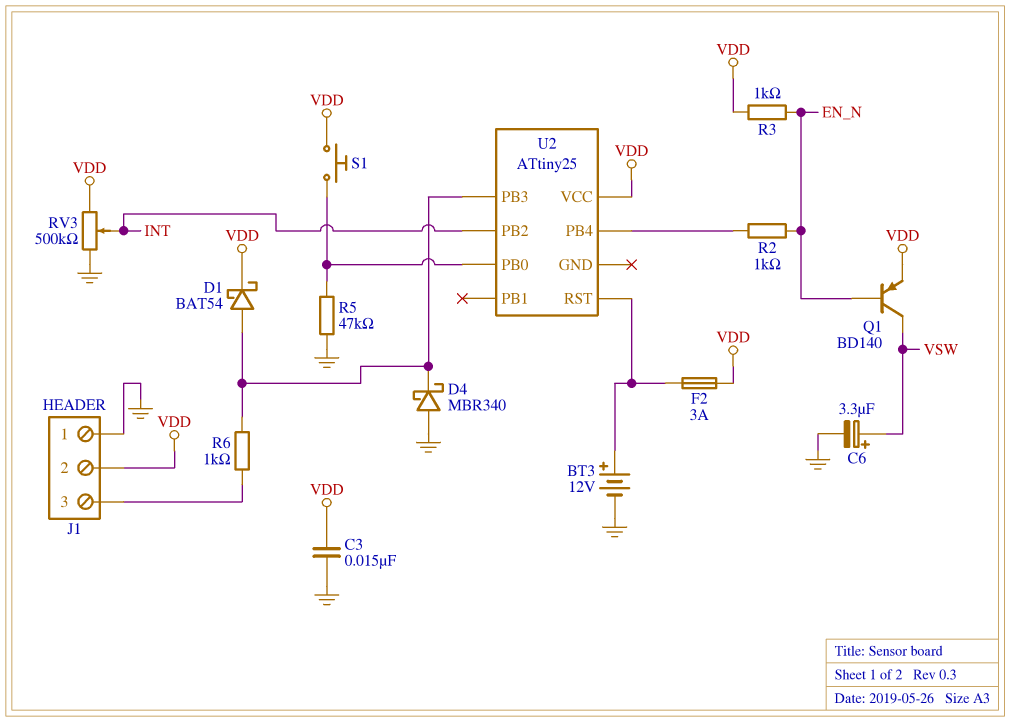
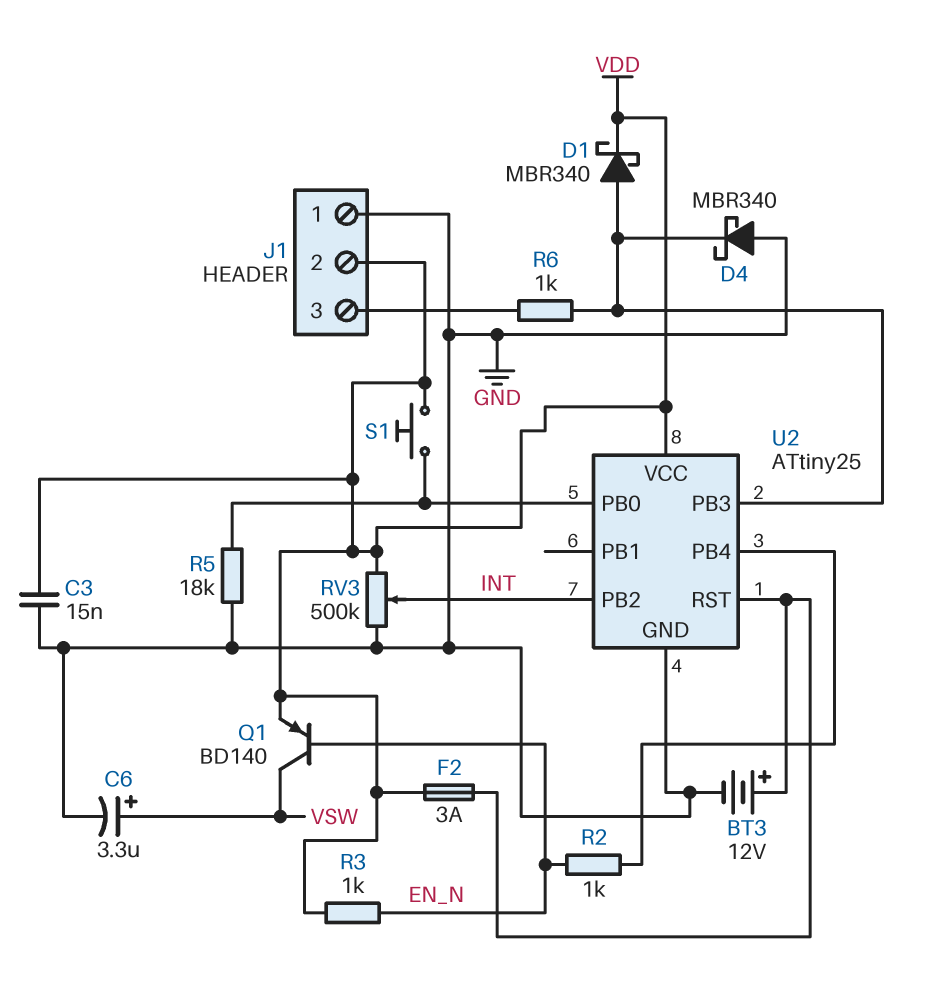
D1: schottky BAT54 (A U2/PB3, K VDD) -> schottky MBR340 (A U2/PB3, K VDD)
R5: 47k (GND, U2/PB0) -> 18k (GND, U2/PB0)
U2 pin GND: none -> GND

